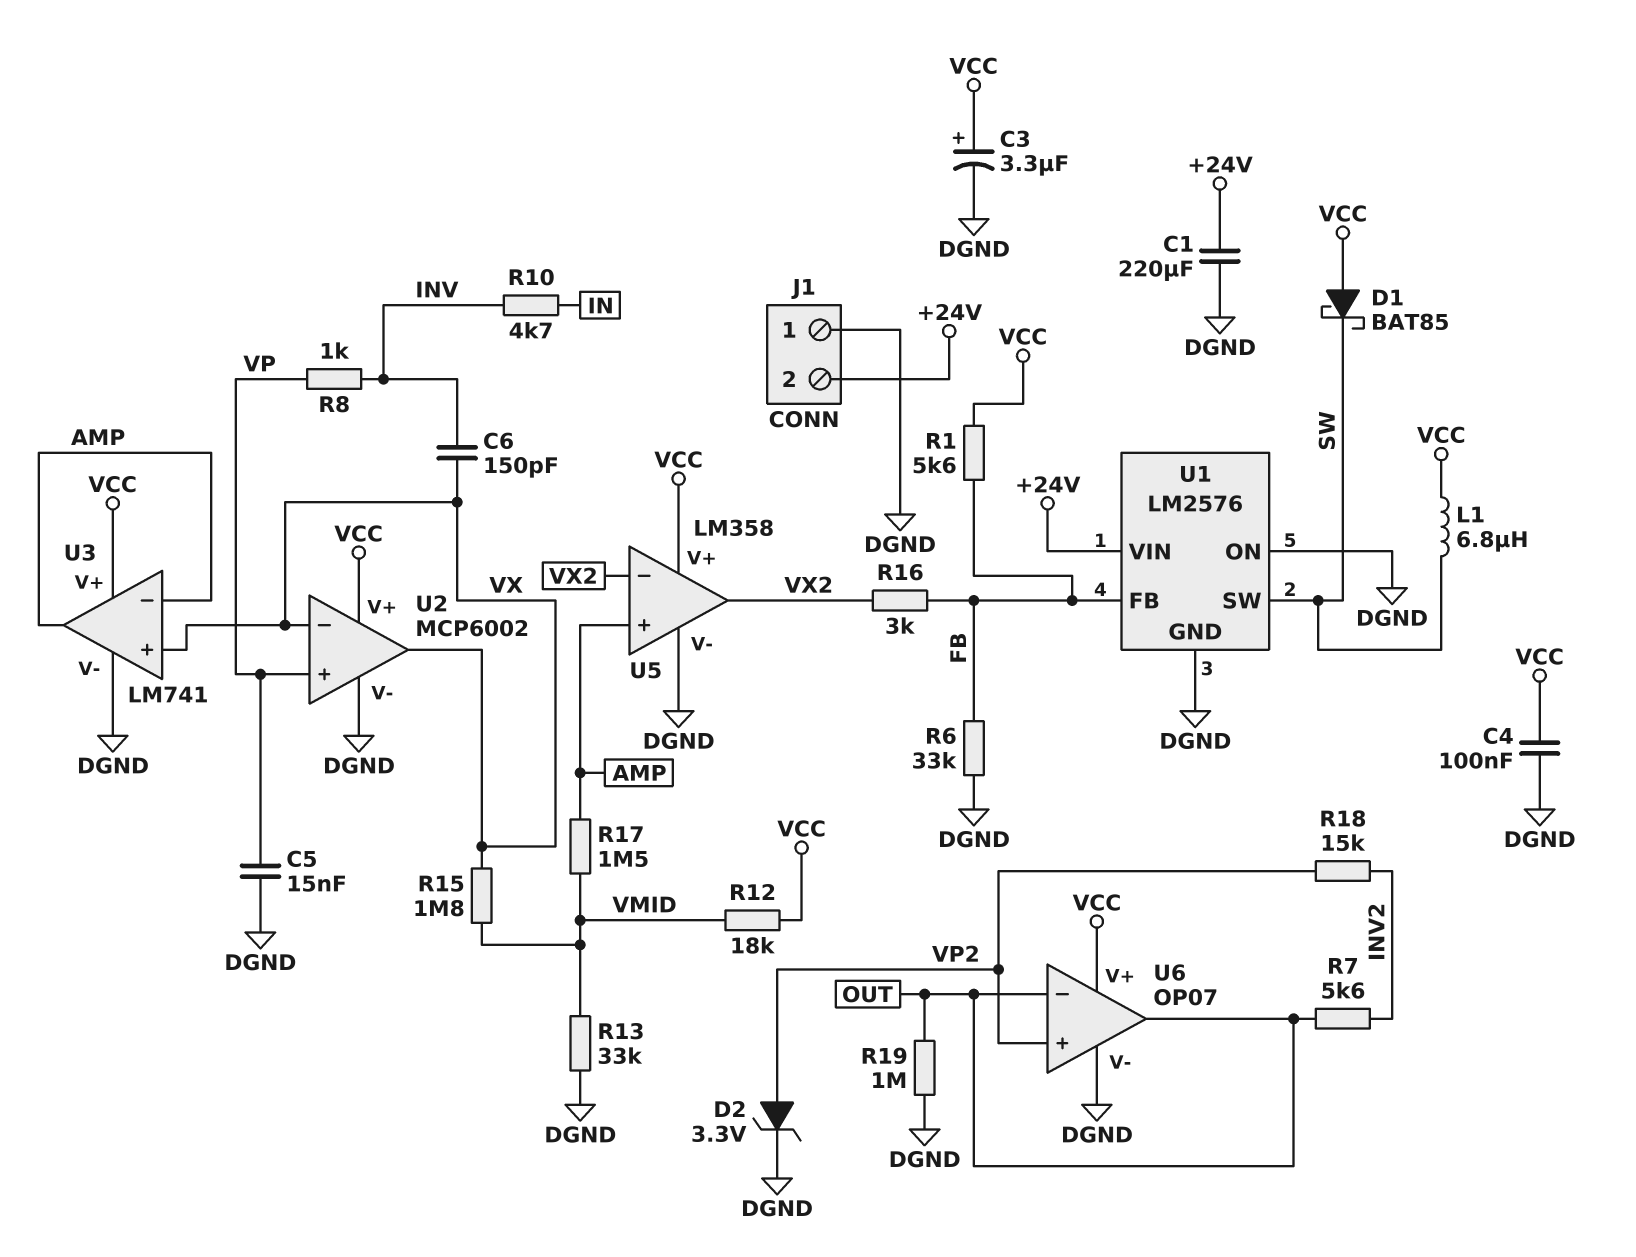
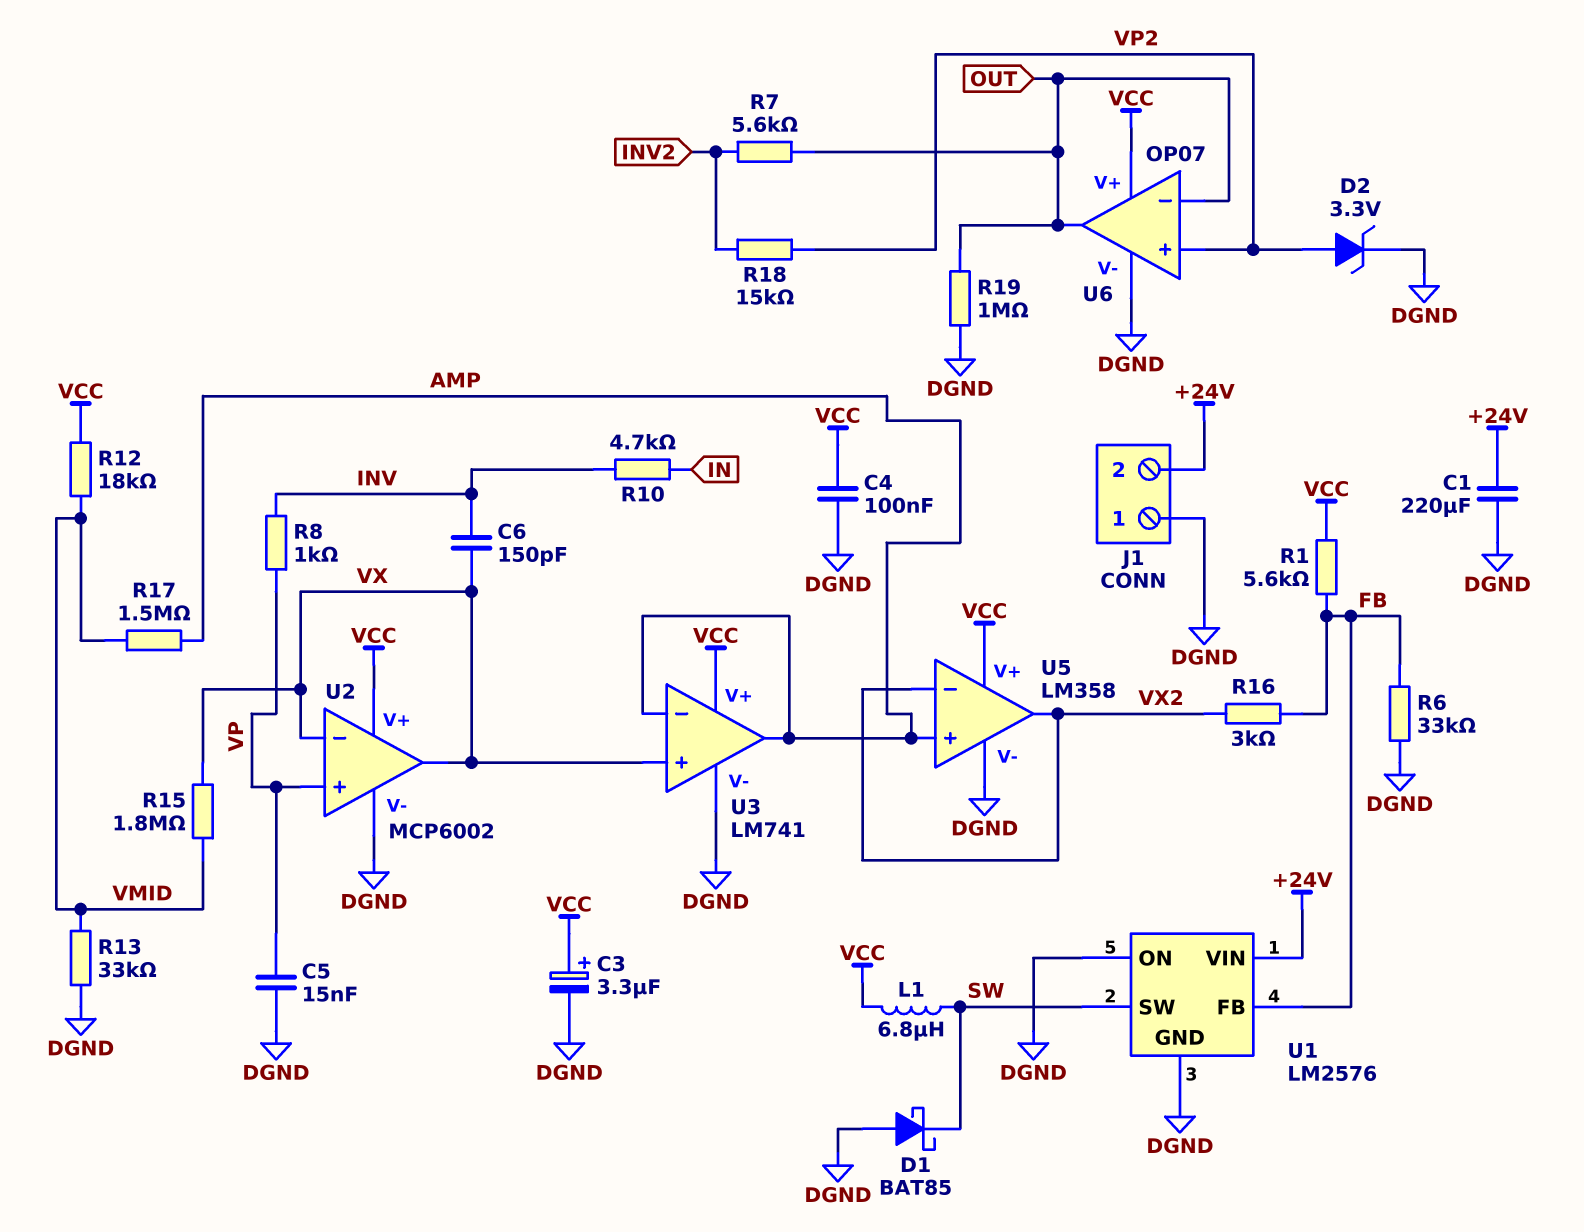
D1: schottky BAT85 (A VCC, K SW) -> schottky BAT85 (A DGND, K SW)

